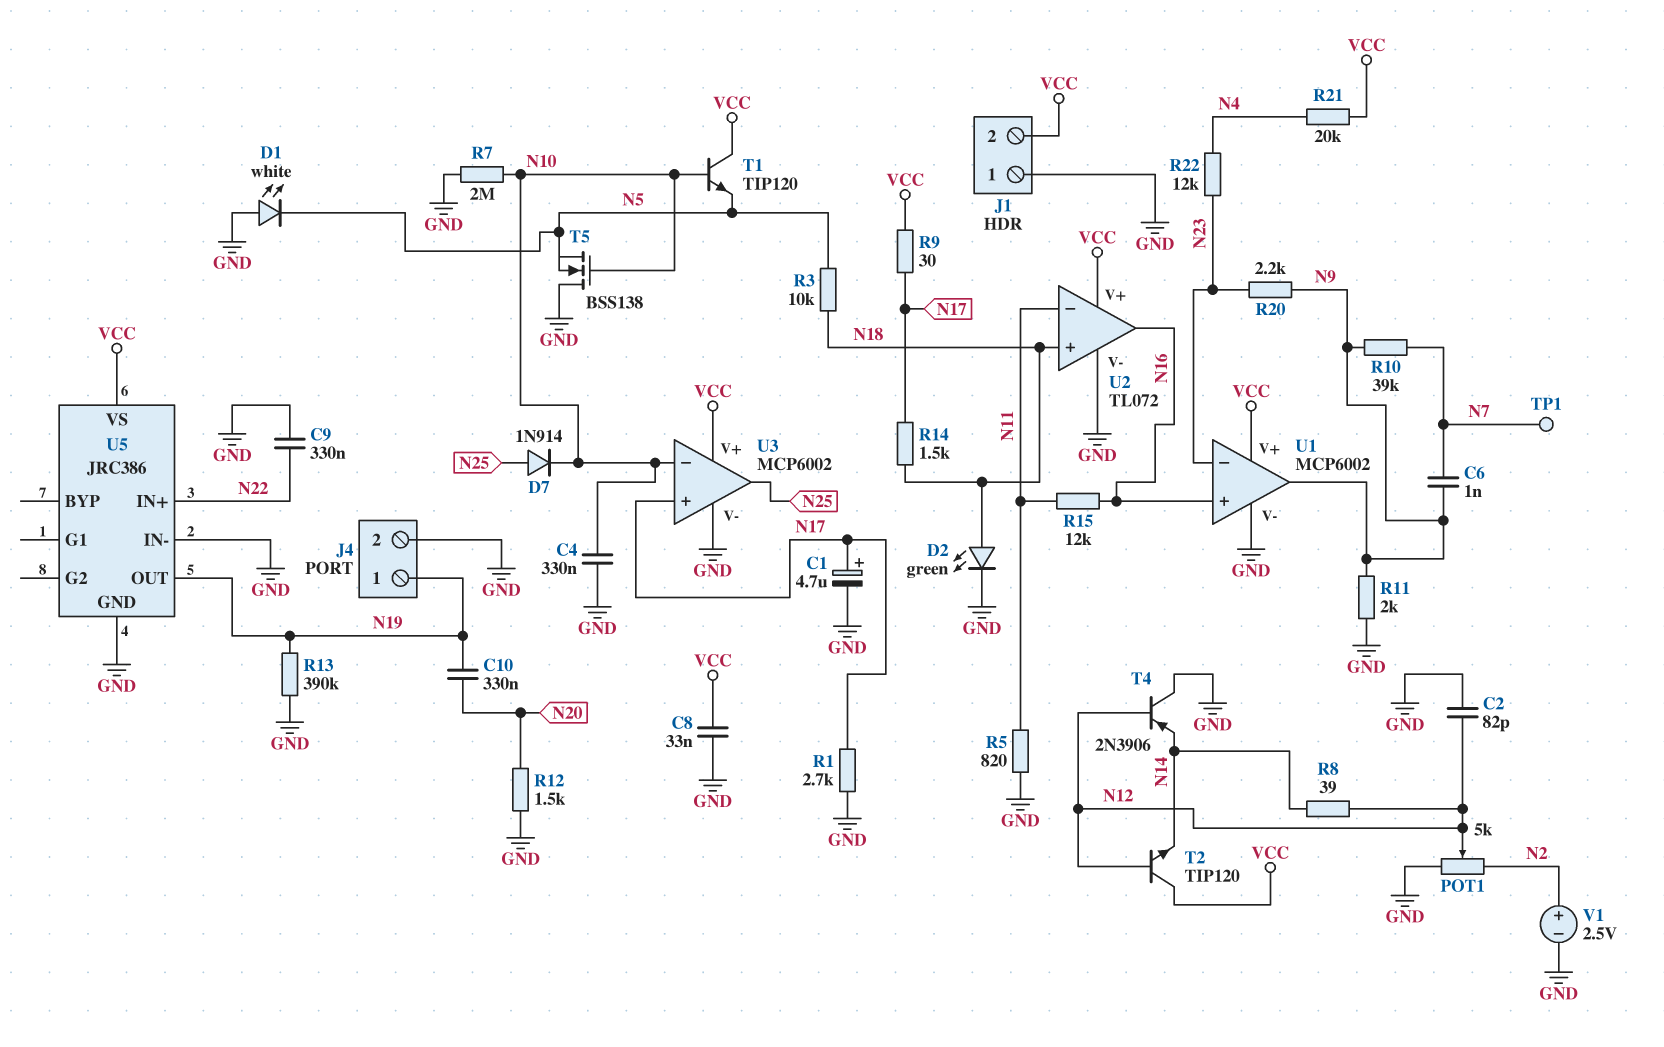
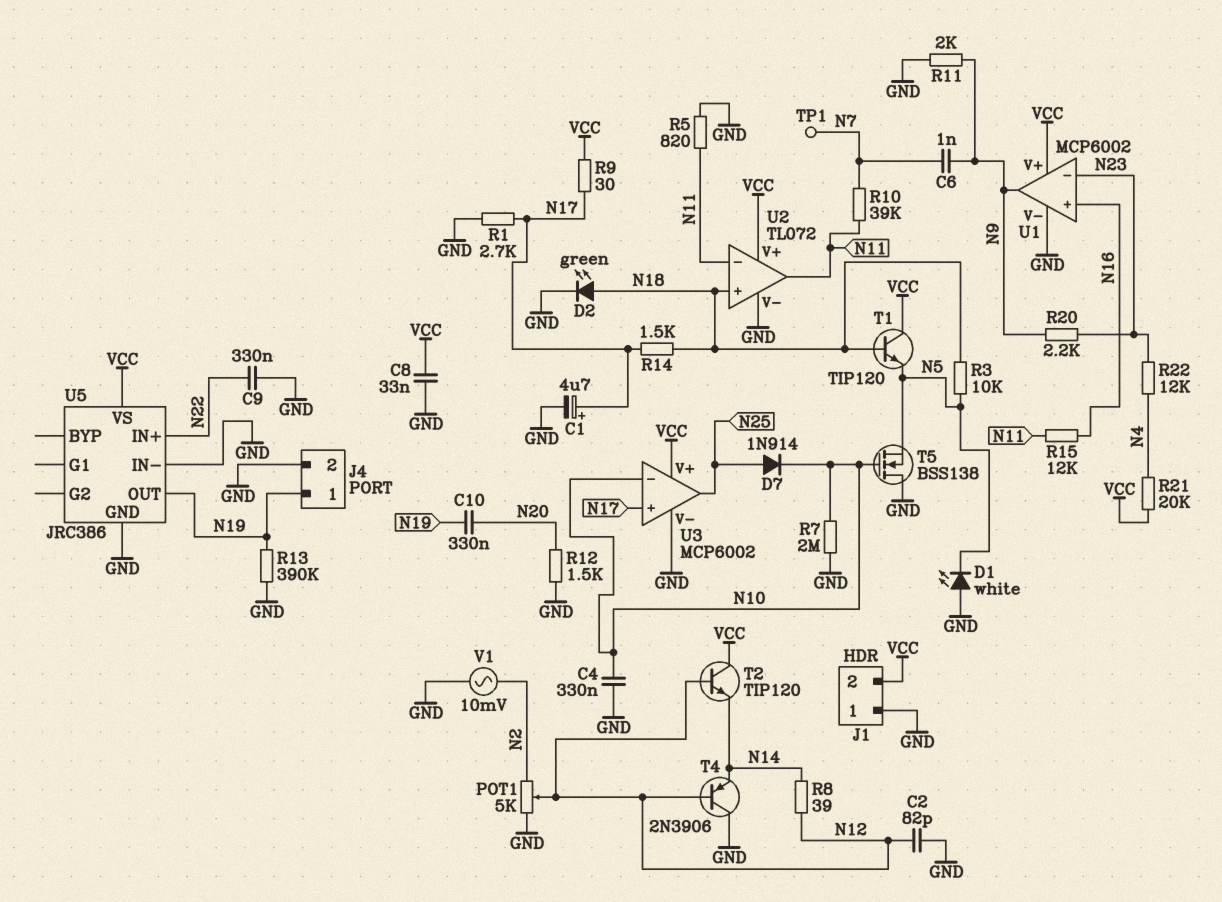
R10: 39k (N7, N9) -> 39k (N7, N11)
T1: NPN TIP120 (B N10, C VCC, E N5) -> NPN TIP120 (B N18, C VCC, E N5)
U2 pin out: N16 -> N11
V1: 2.5V (plus N2, minus GND) -> AC 10mV (GND, N2)

